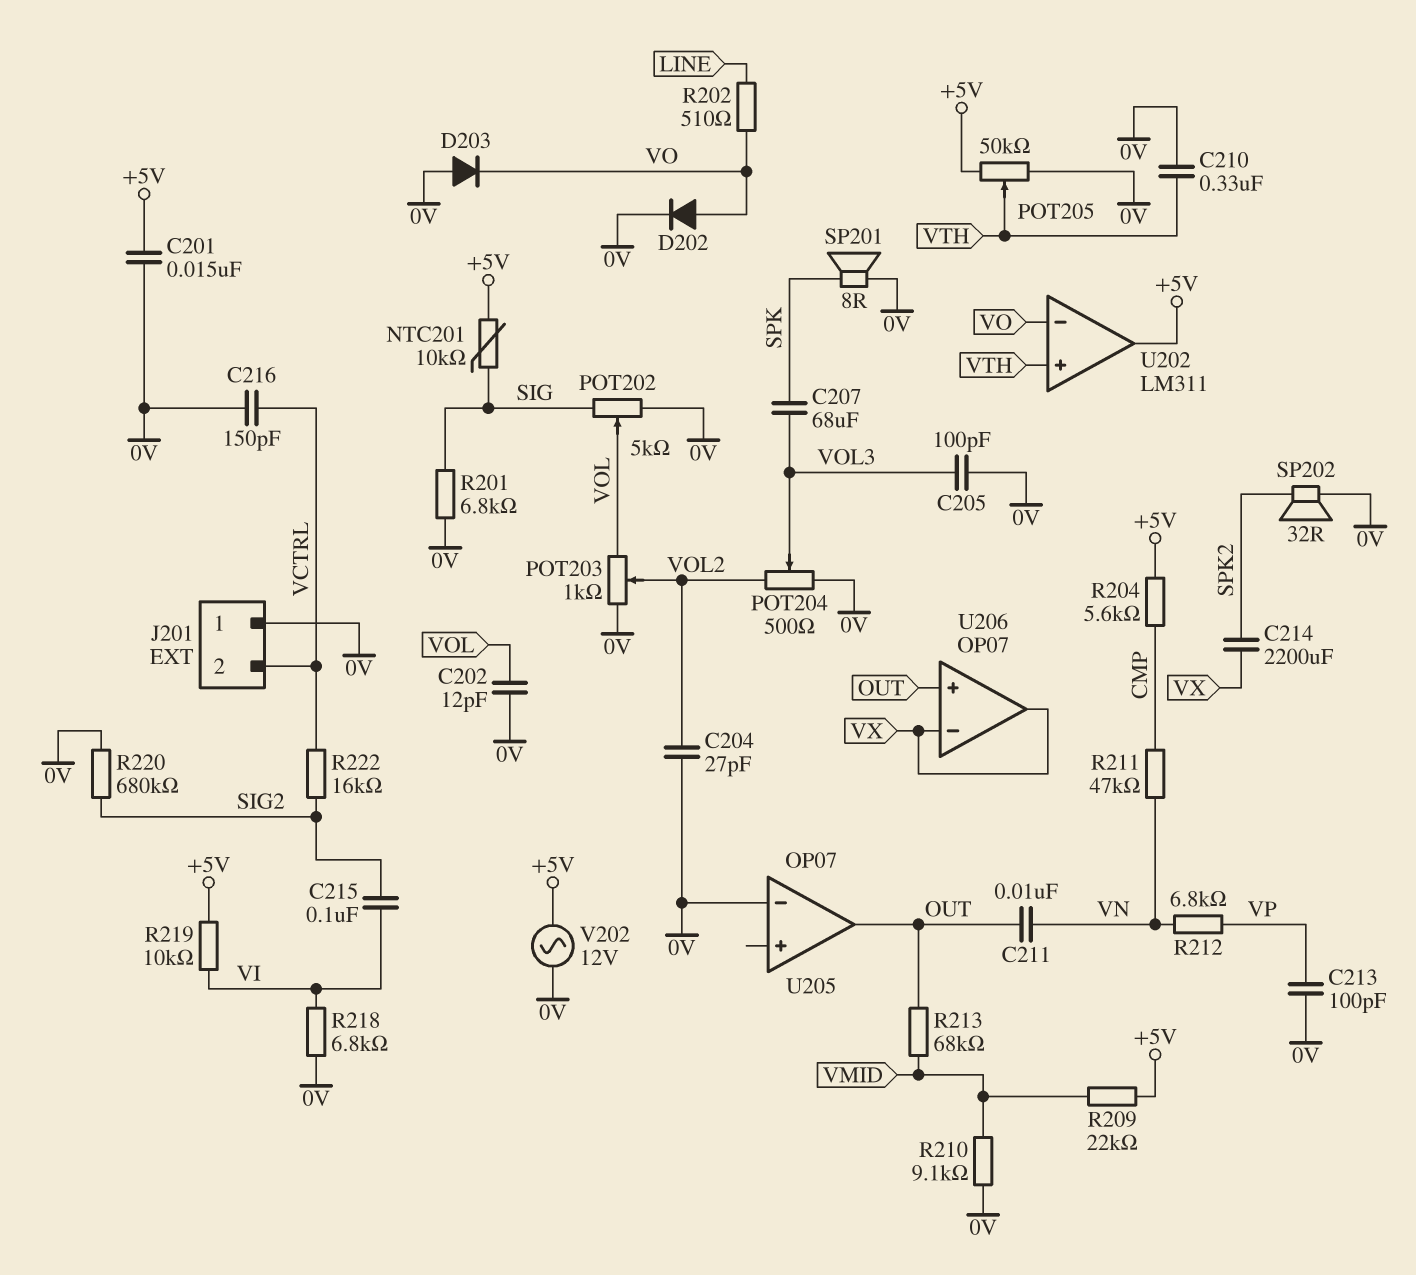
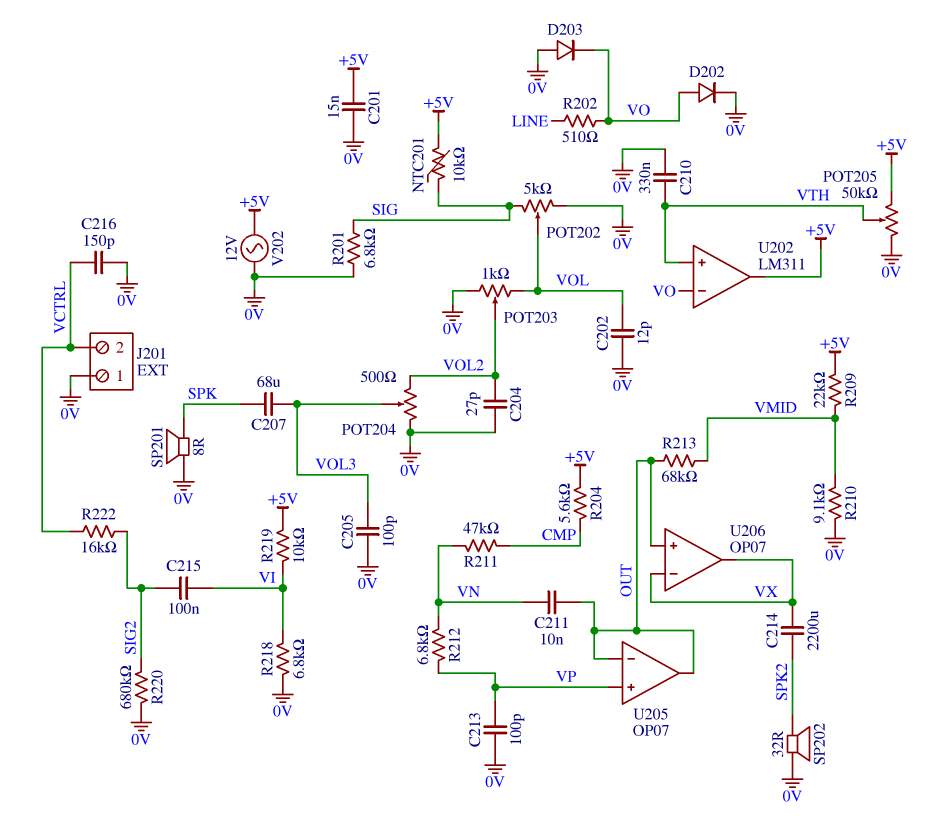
U205 pin in+: none -> VP
U205 pin in-: 0V -> OUT

